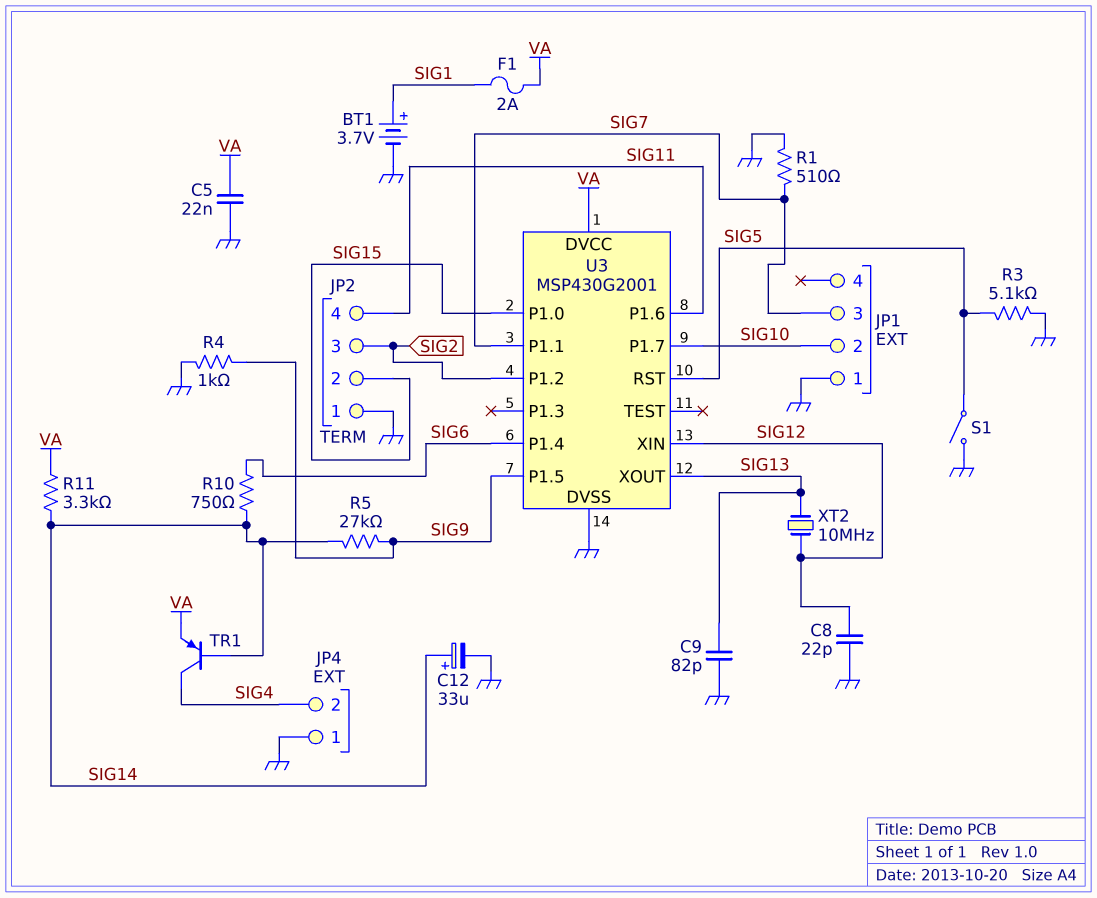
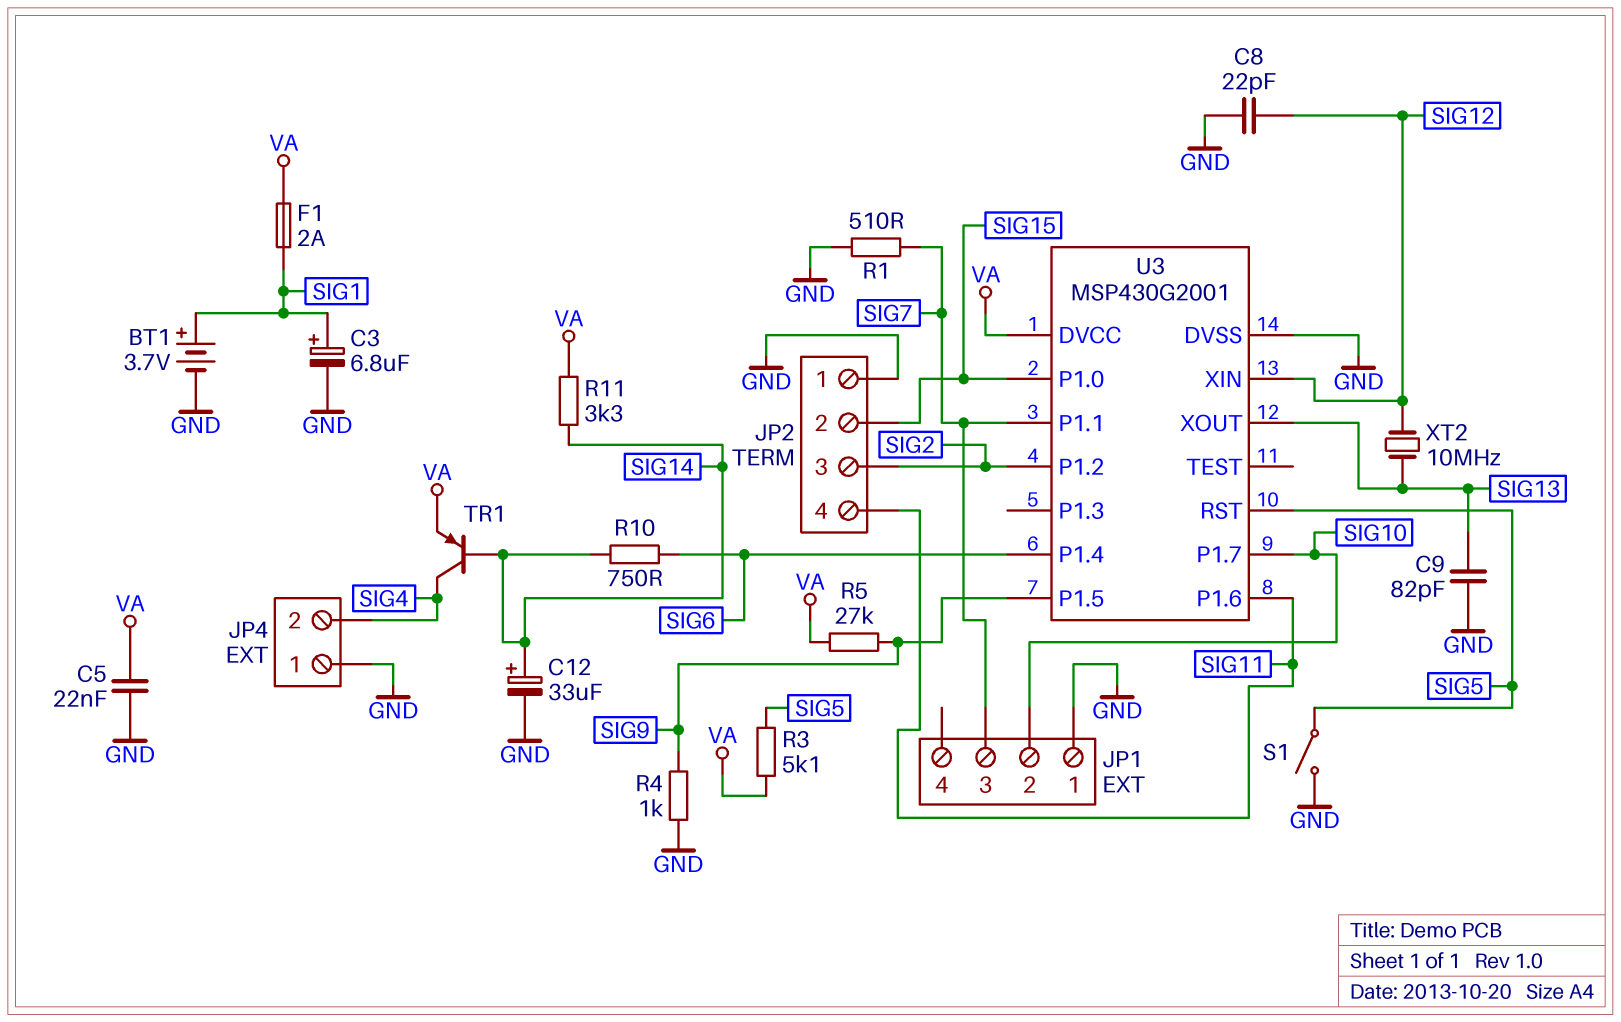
C3: none -> 6.8uF (plus SIG1, minus GND)
R3: 5.1k (GND, SIG5) -> 5.1k (SIG5, VA)
R5: 27k (SIG9, SIG14) -> 27k (SIG9, VA)

